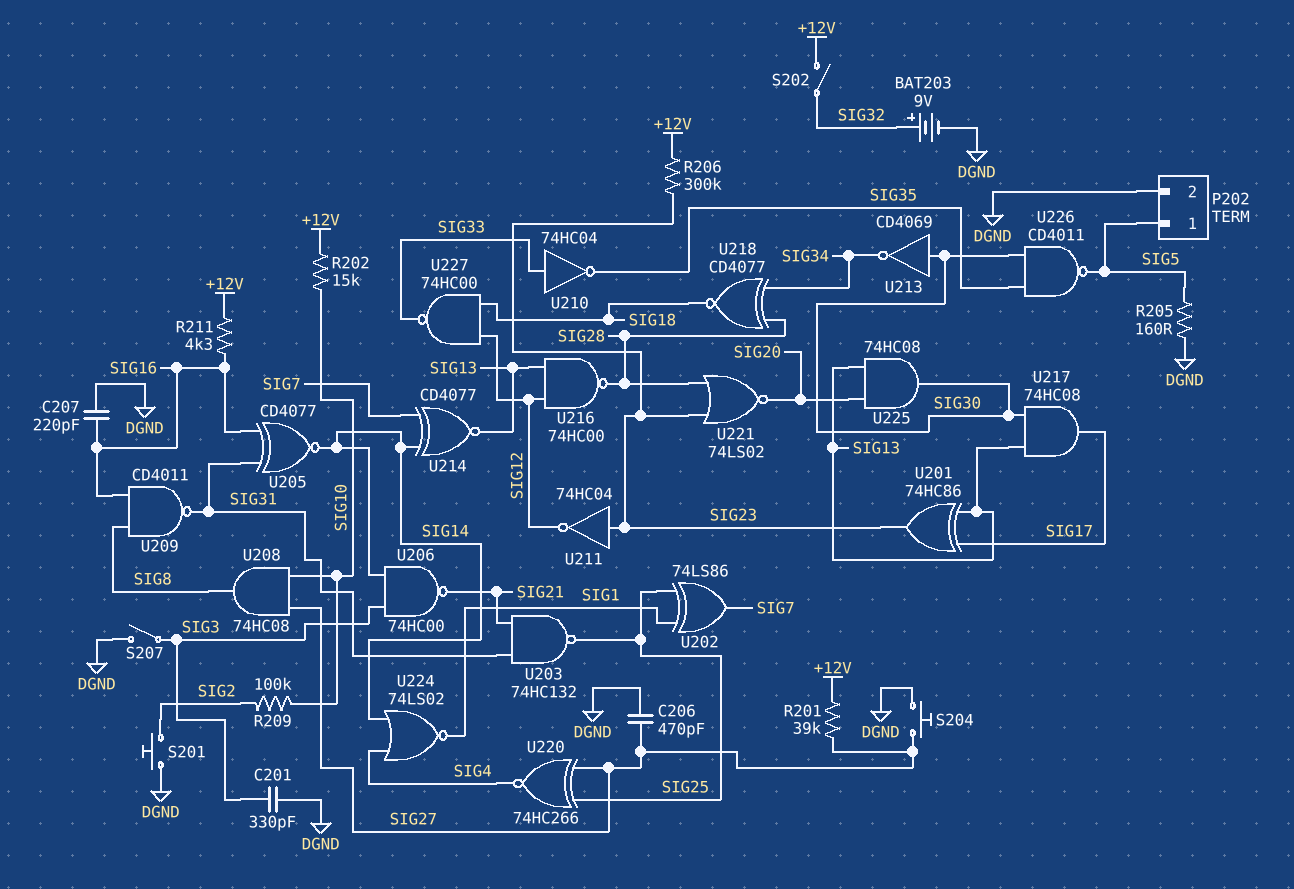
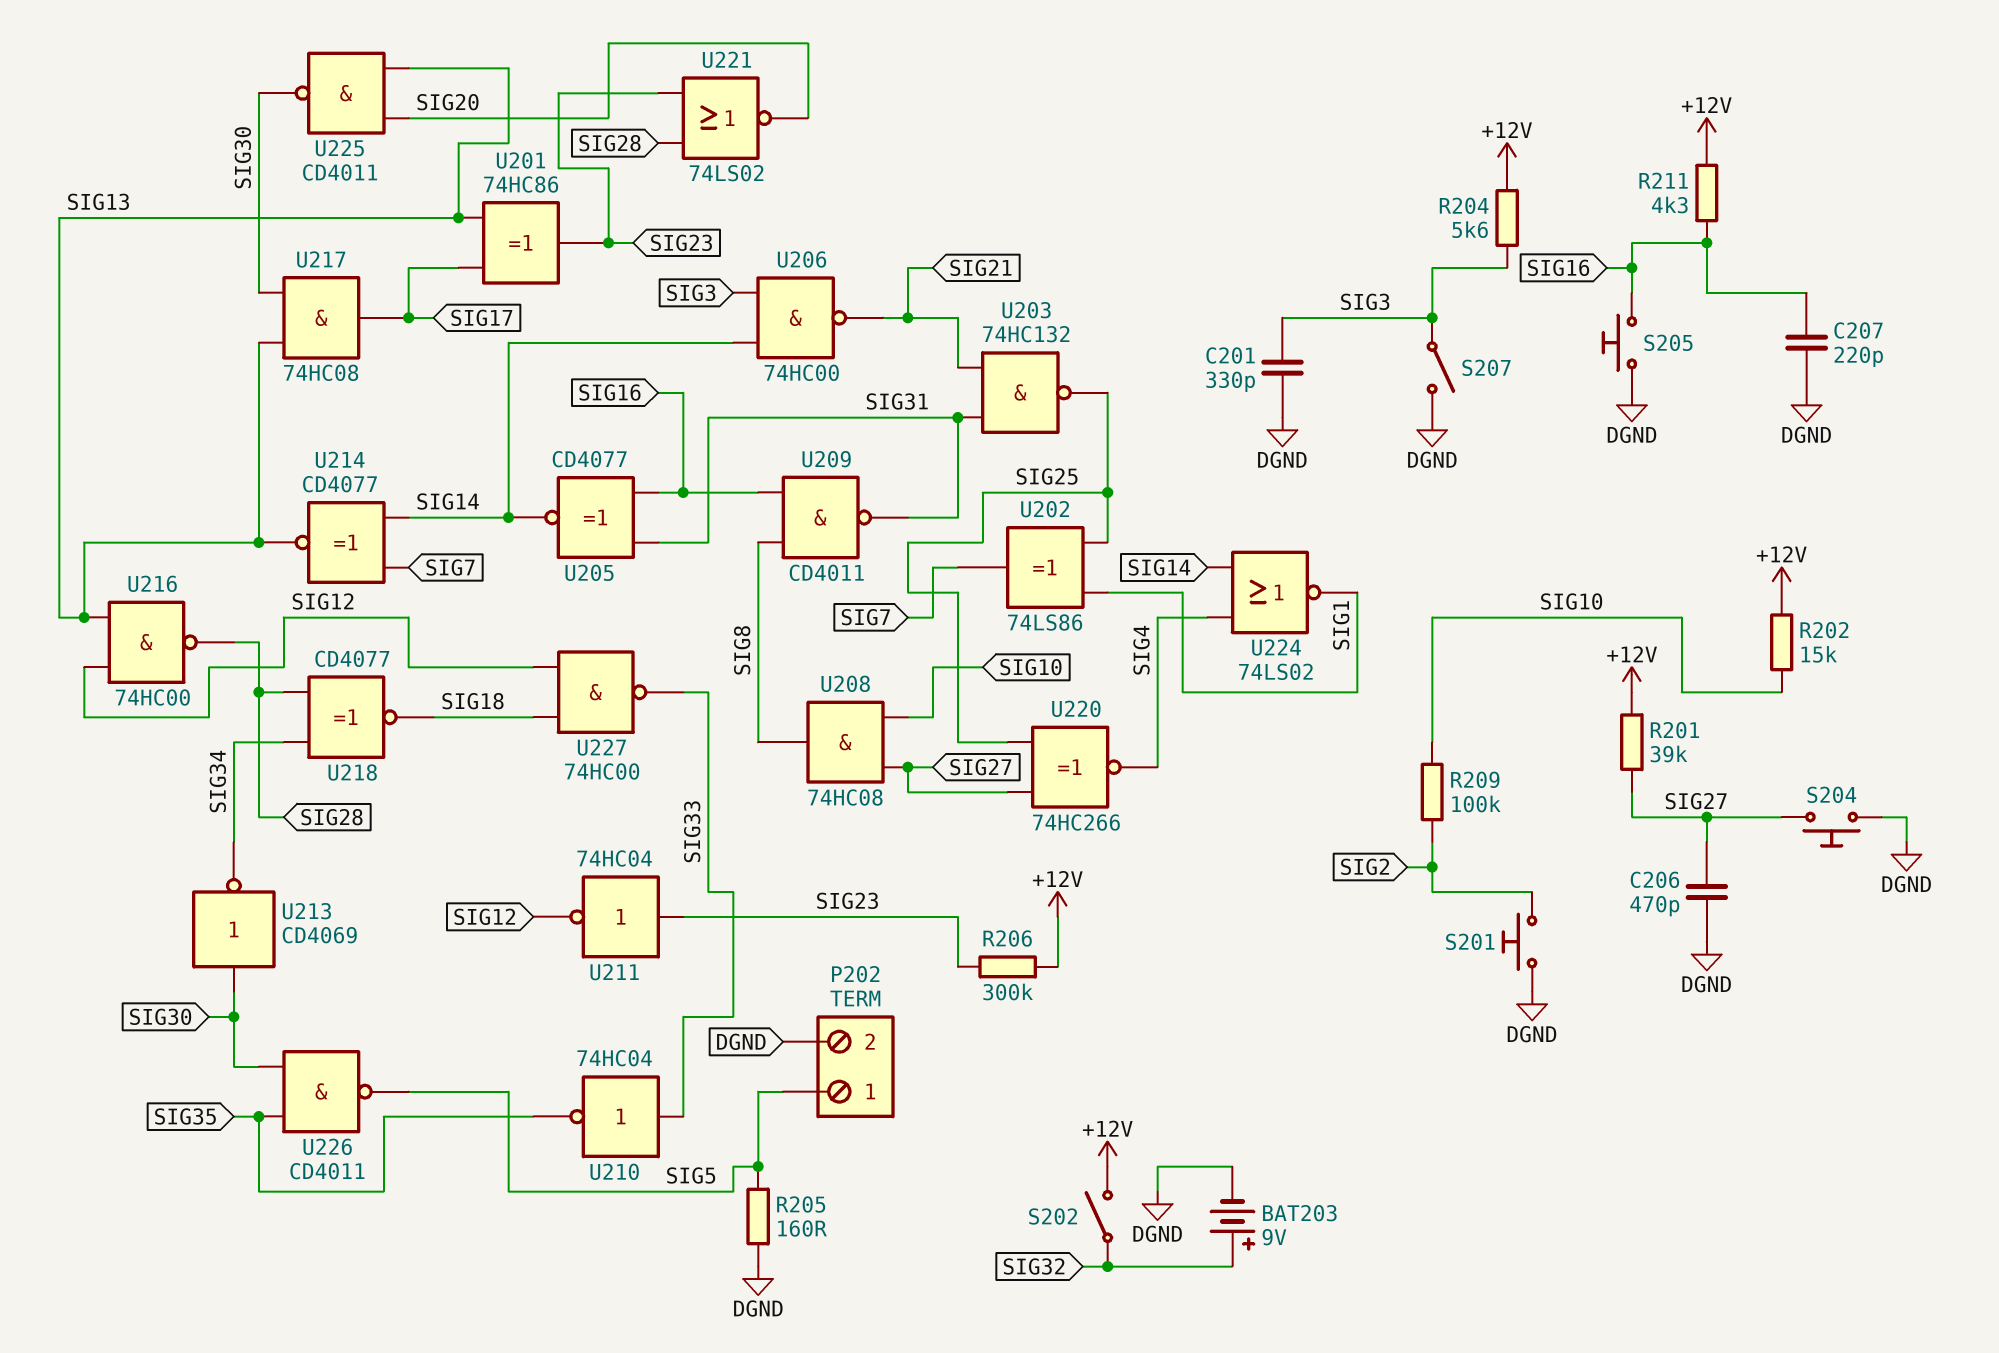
R204: none -> 5.6k (+12V, SIG3)
S205: none -> button (DGND, SIG16)
U225: AND 74HC08 (in SIG13, in SIG20, out SIG30) -> NAND CD4011 (in SIG13, in SIG20, out SIG30)

